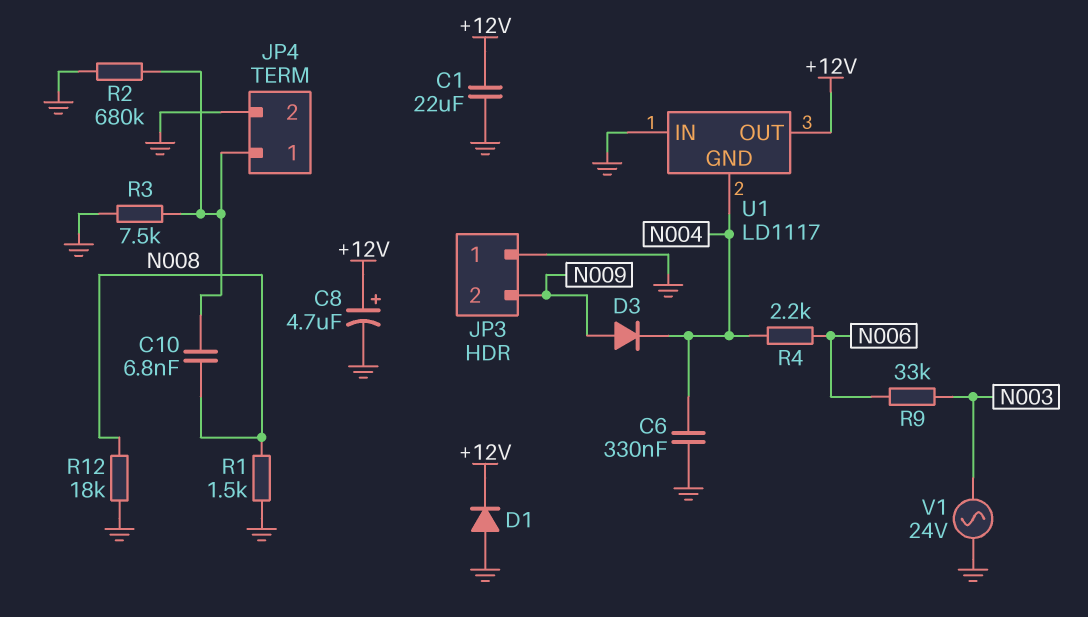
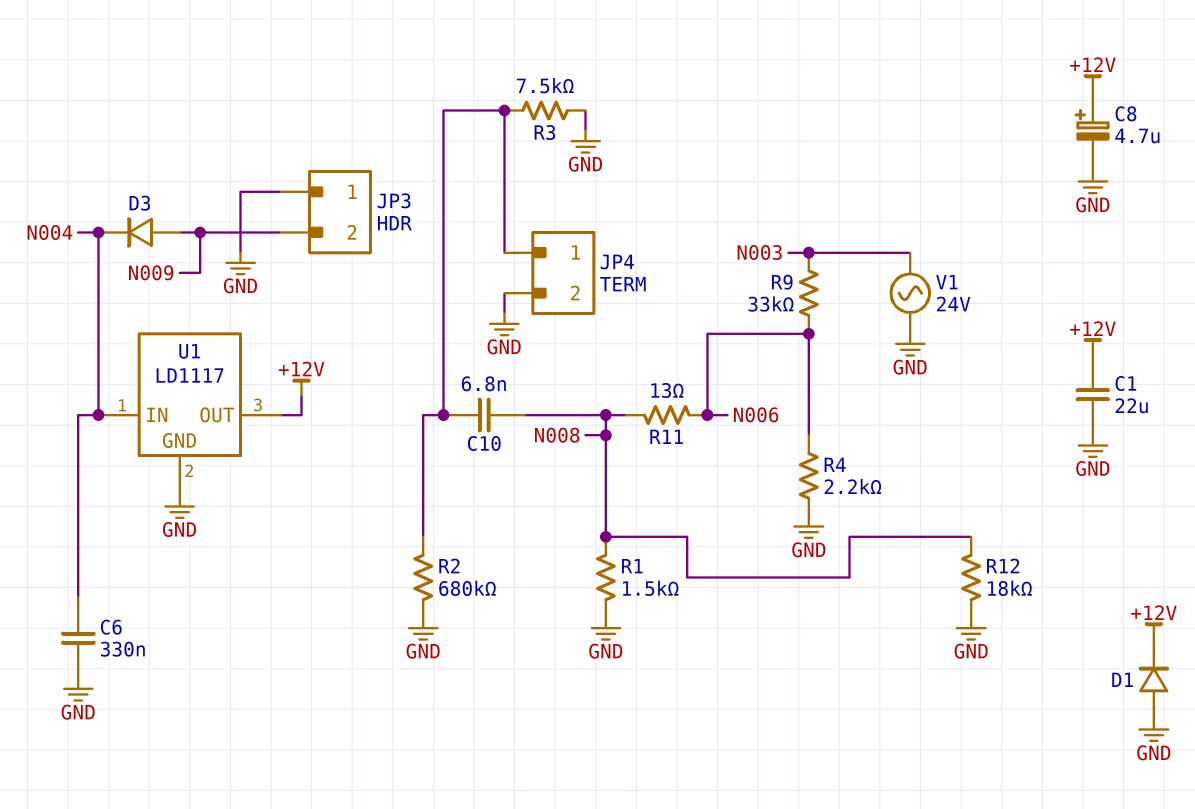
R4: 2.2k (N004, N006) -> 2.2k (GND, N006)
R11: none -> 13 (N006, N008)
U1 pin GND: N004 -> GND
U1 pin IN: GND -> N004

